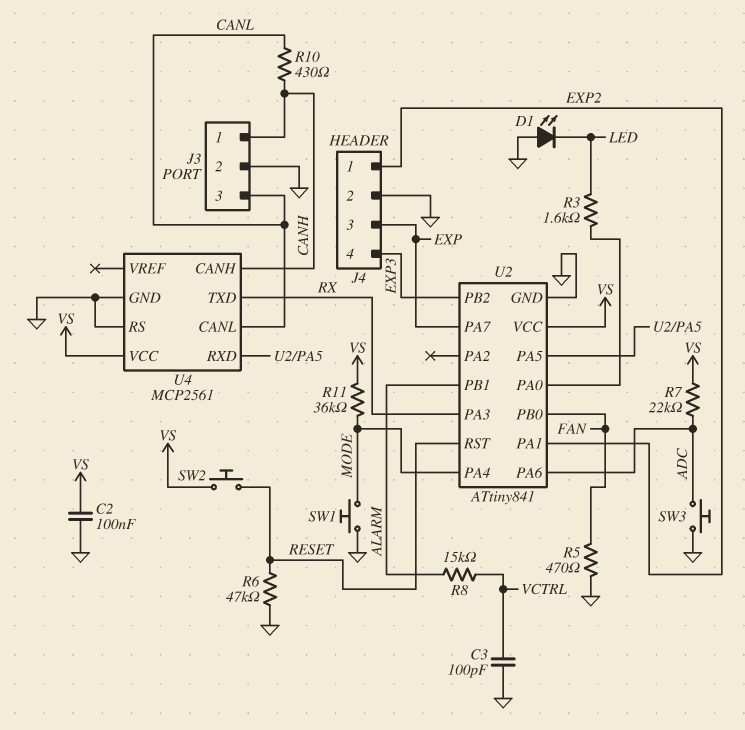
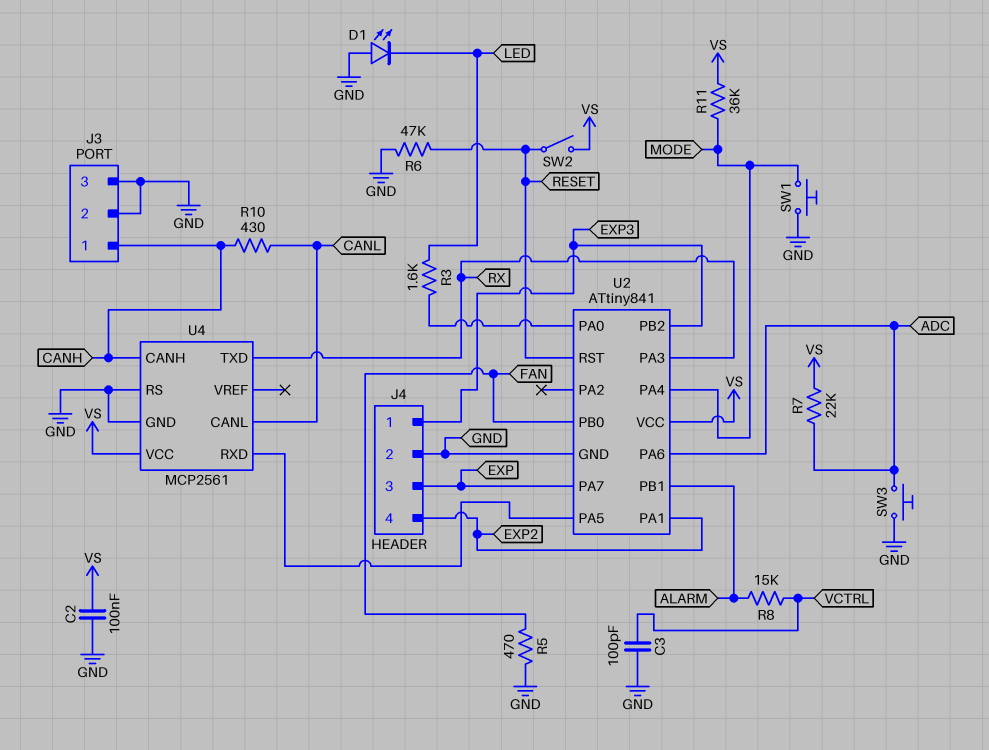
J3 pin 3: CANL -> GND
J4 pin 1: EXP2 -> EXP3
J4 pin 4: EXP3 -> EXP2
SW2: button (RESET, VS) -> switch (RESET, VS)

